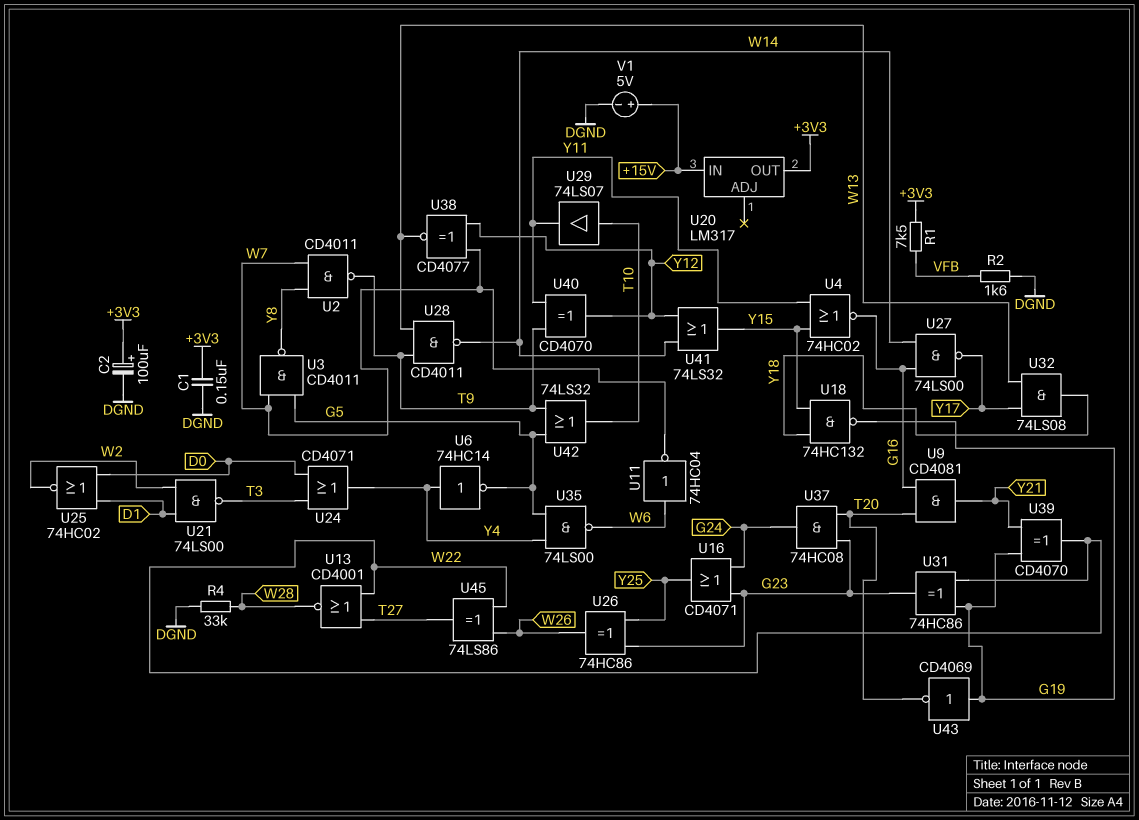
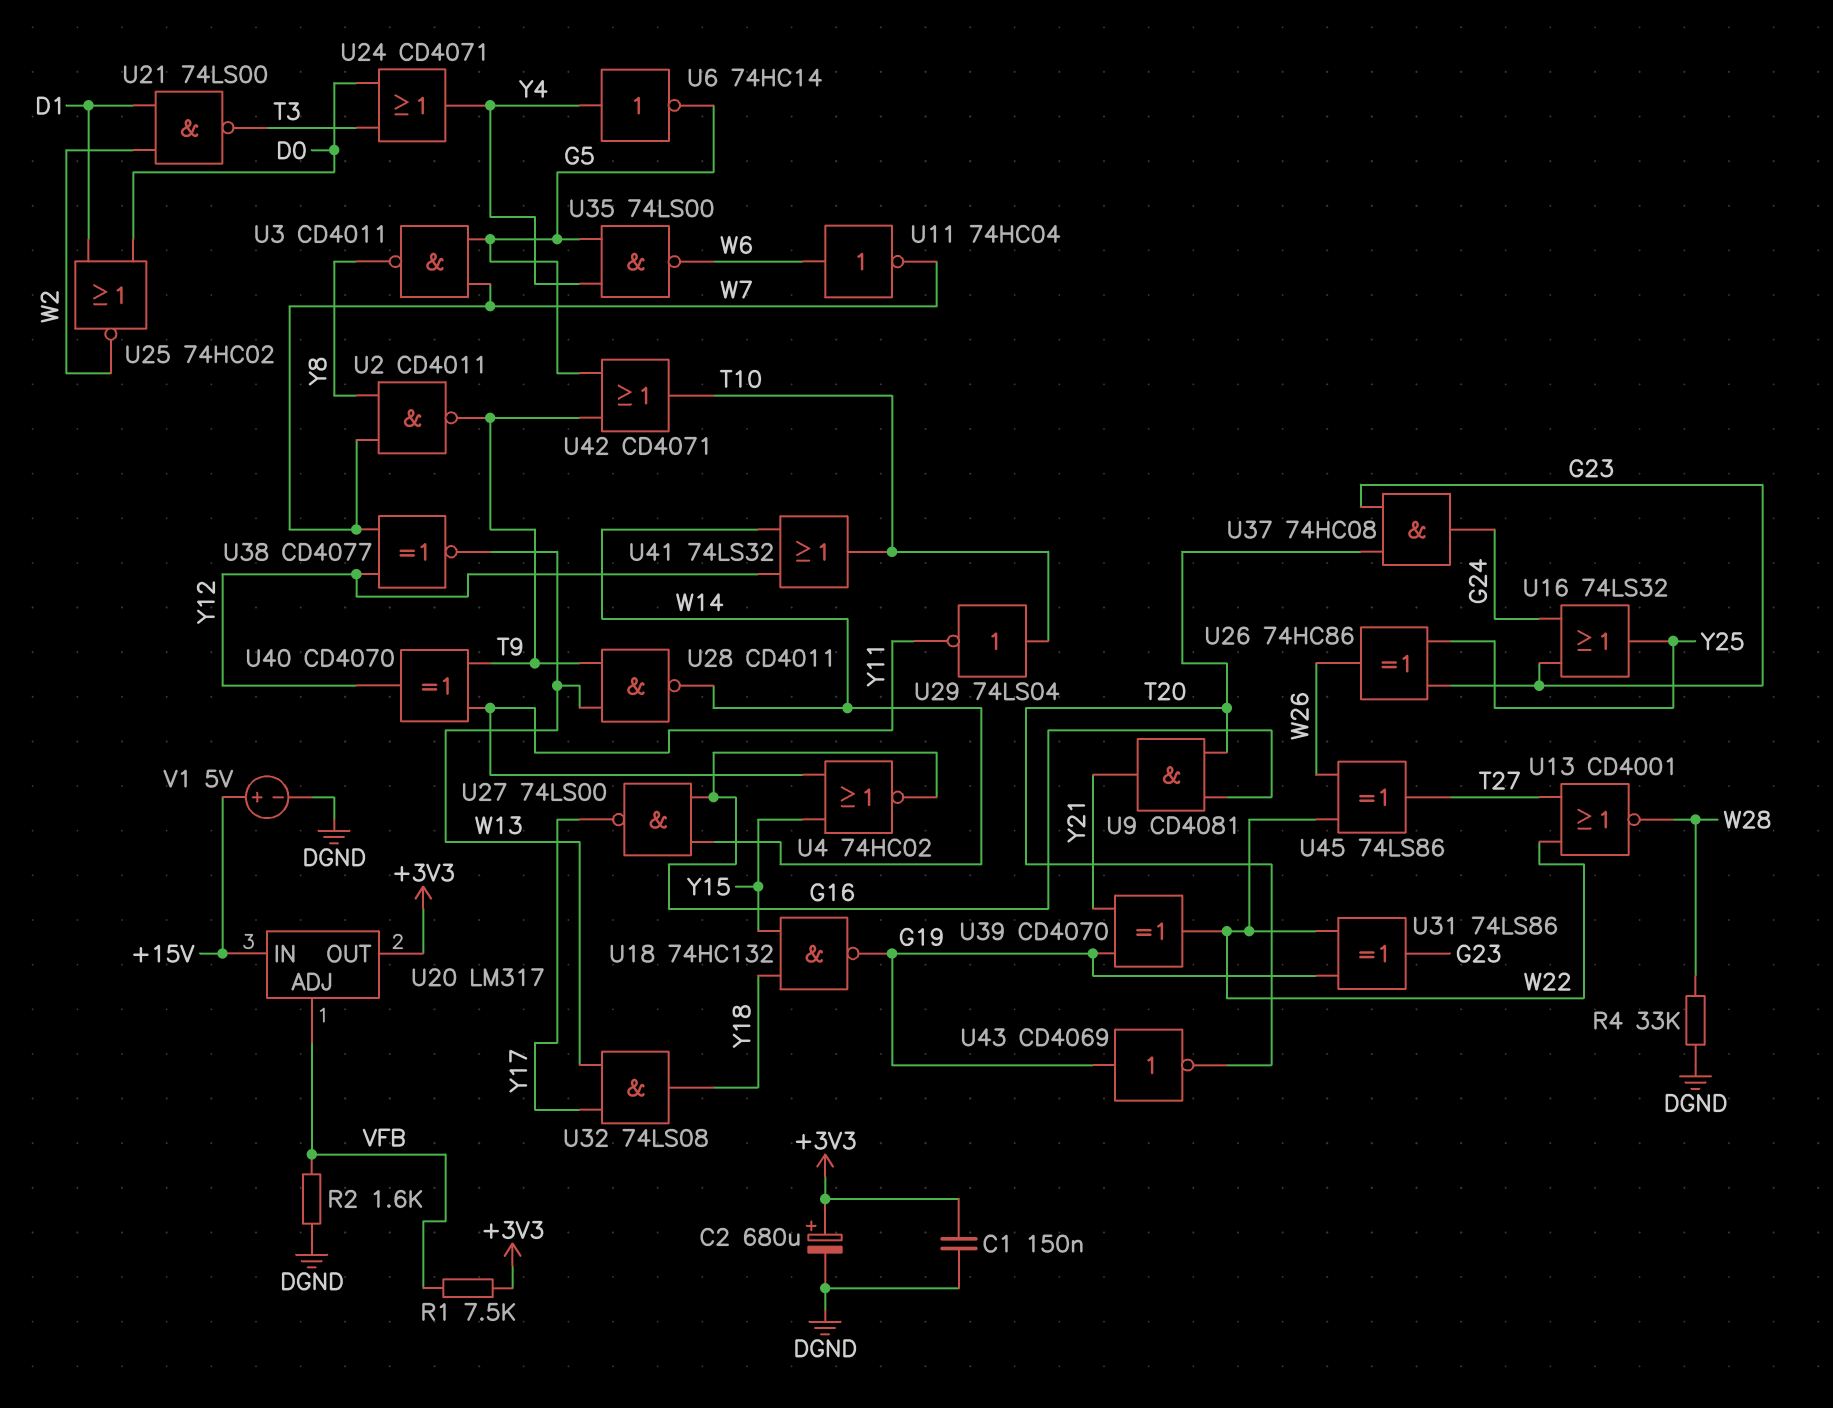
C2: 100uF (plus +3V3, minus DGND) -> 680uF (plus +3V3, minus DGND)
U16: OR CD4071 (in G23, in G24, out Y25) -> OR 74LS32 (in G23, in G24, out Y25)
U20 pin ADJ: none -> VFB
U29: buffer 74LS07 (in T10, out Y11) -> NOT 74LS04 (in T10, out Y11)
U31: XOR 74HC86 (in G19, in W22, out G23) -> XOR 74LS86 (in G19, in W22, out G23)
U41: OR 74LS32 (in W14, in Y12, out Y15) -> OR 74LS32 (in W14, in Y12, out T10)
U42: OR 74LS32 (in G5, in T9, out T10) -> OR CD4071 (in G5, in T9, out T10)

